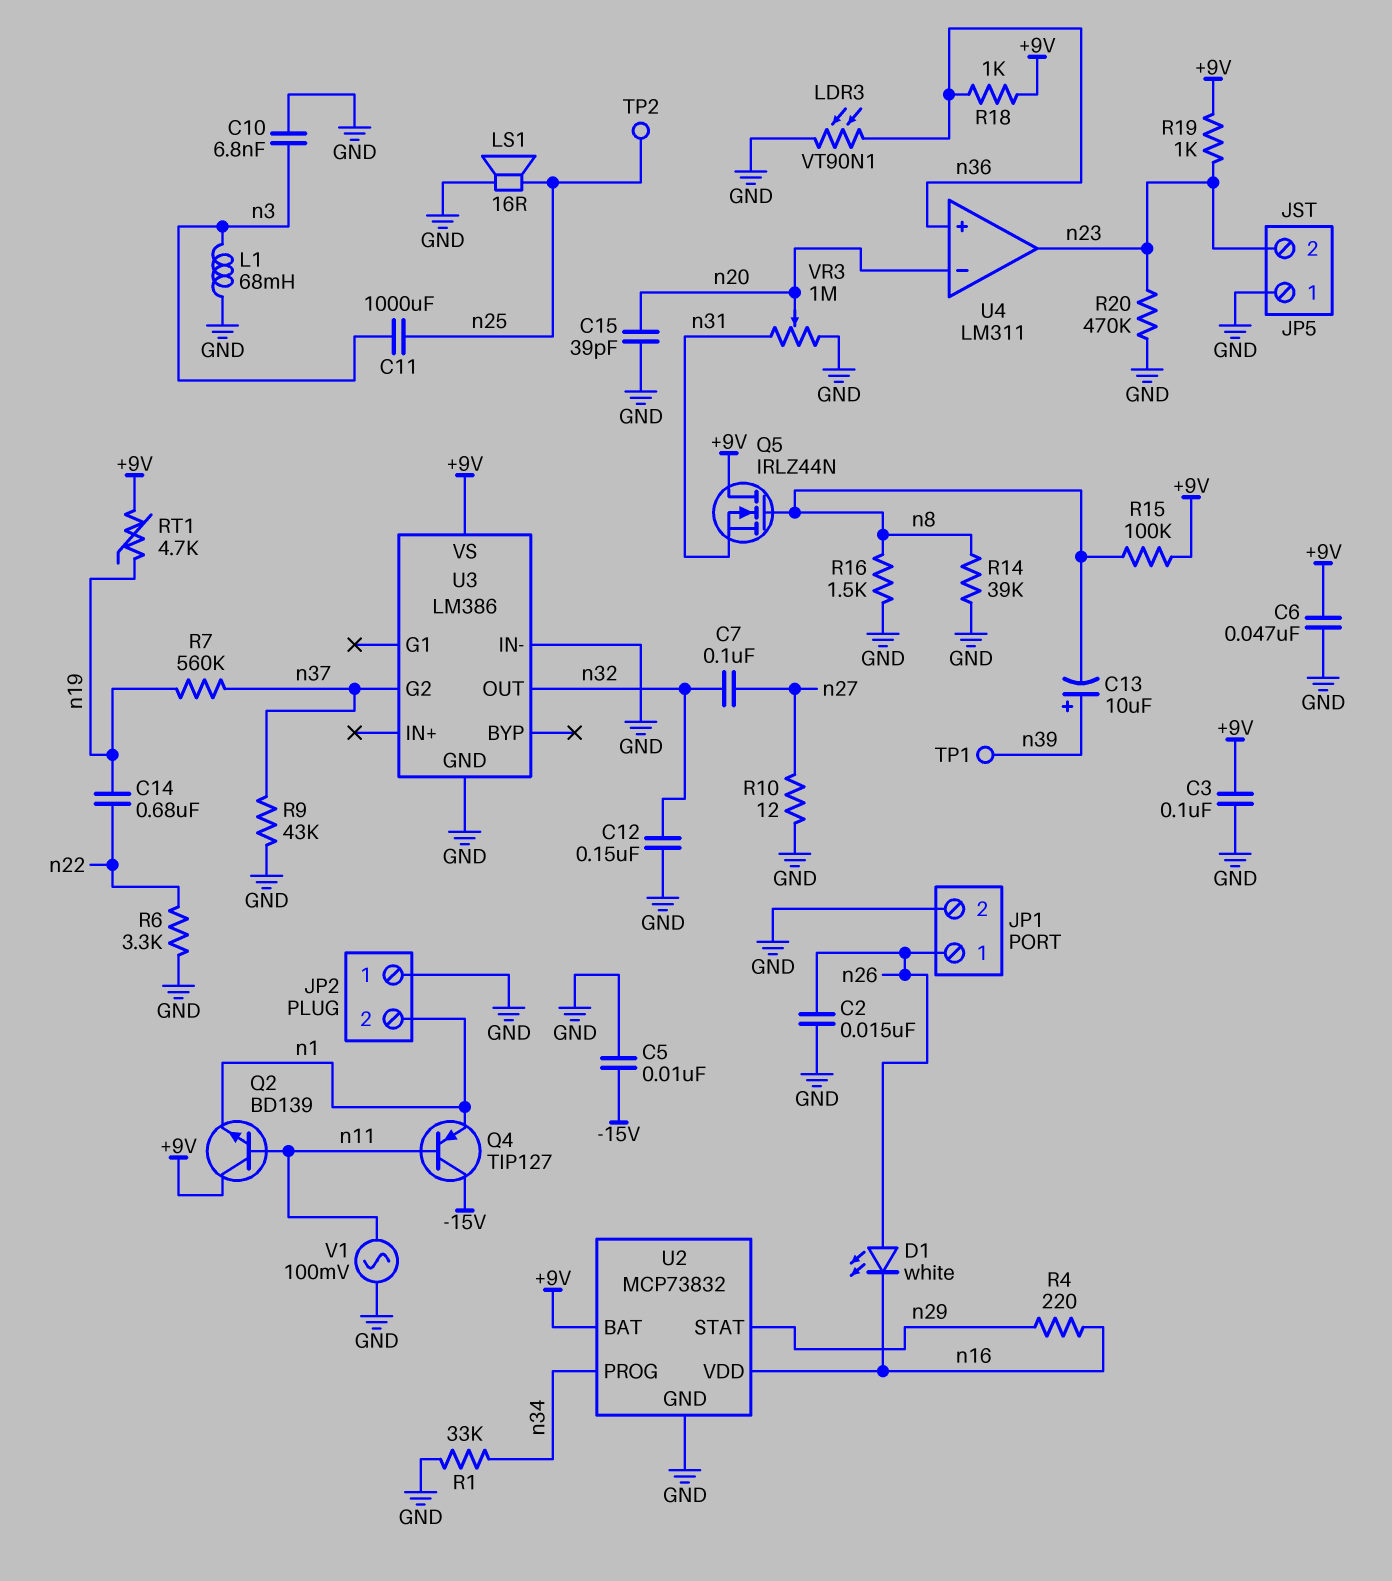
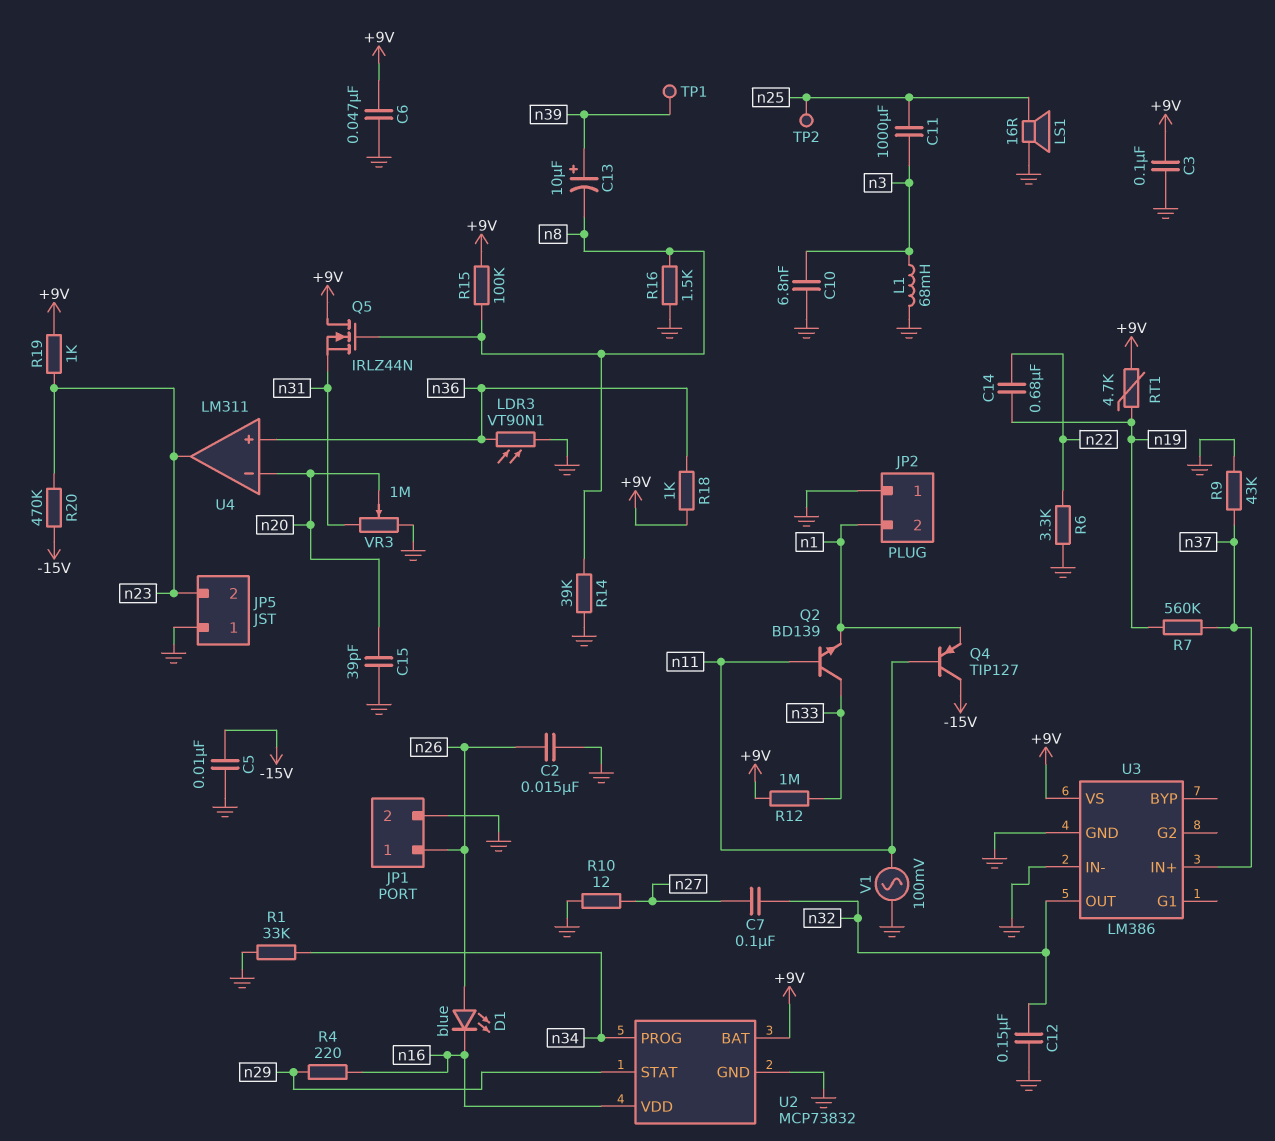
D1: LED white (A n26, K n16) -> LED blue (A n26, K n16)
Q2: NPN BD139 (B n11, C +9V, E n1) -> NPN BD139 (B n11, C n33, E n1)
R12: none -> 1M (+9V, n33)
R20: 470k (GND, n23) -> 470k (-15V, n23)
U3 pin G2: n37 -> none
U3 pin IN+: none -> n37

